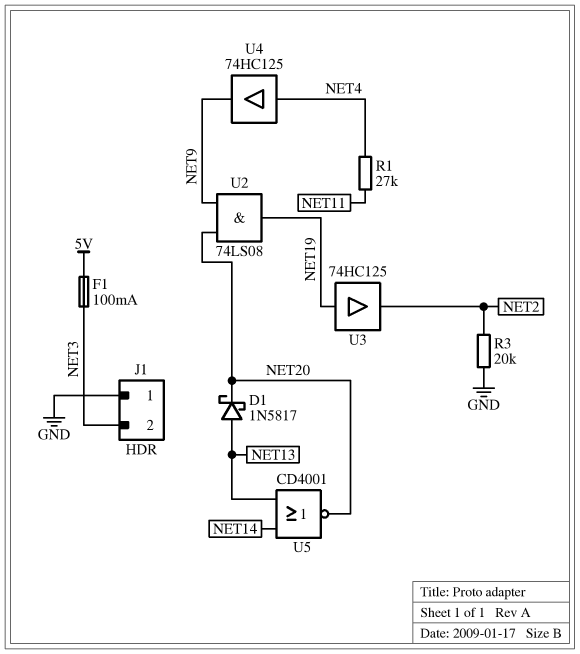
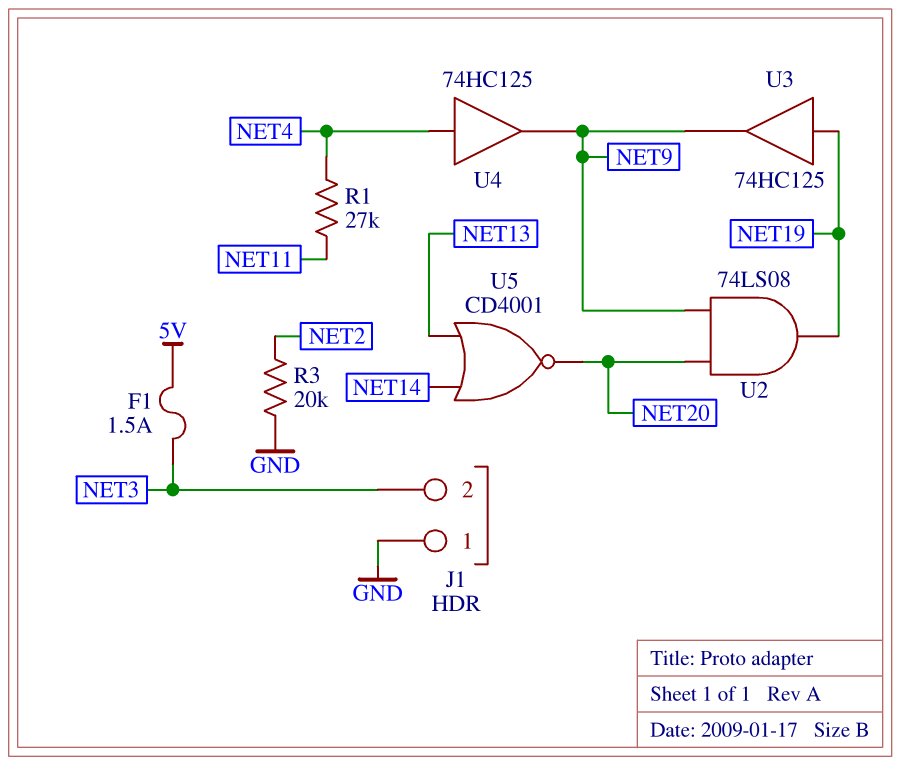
D1: schottky 1N5817 (A NET13, K NET20) -> none
F1: 100mA (5V, NET3) -> 1.5A (5V, NET3)
U3: buffer 74HC125 (in NET19, out NET2) -> buffer 74HC125 (in NET19, out NET9)

